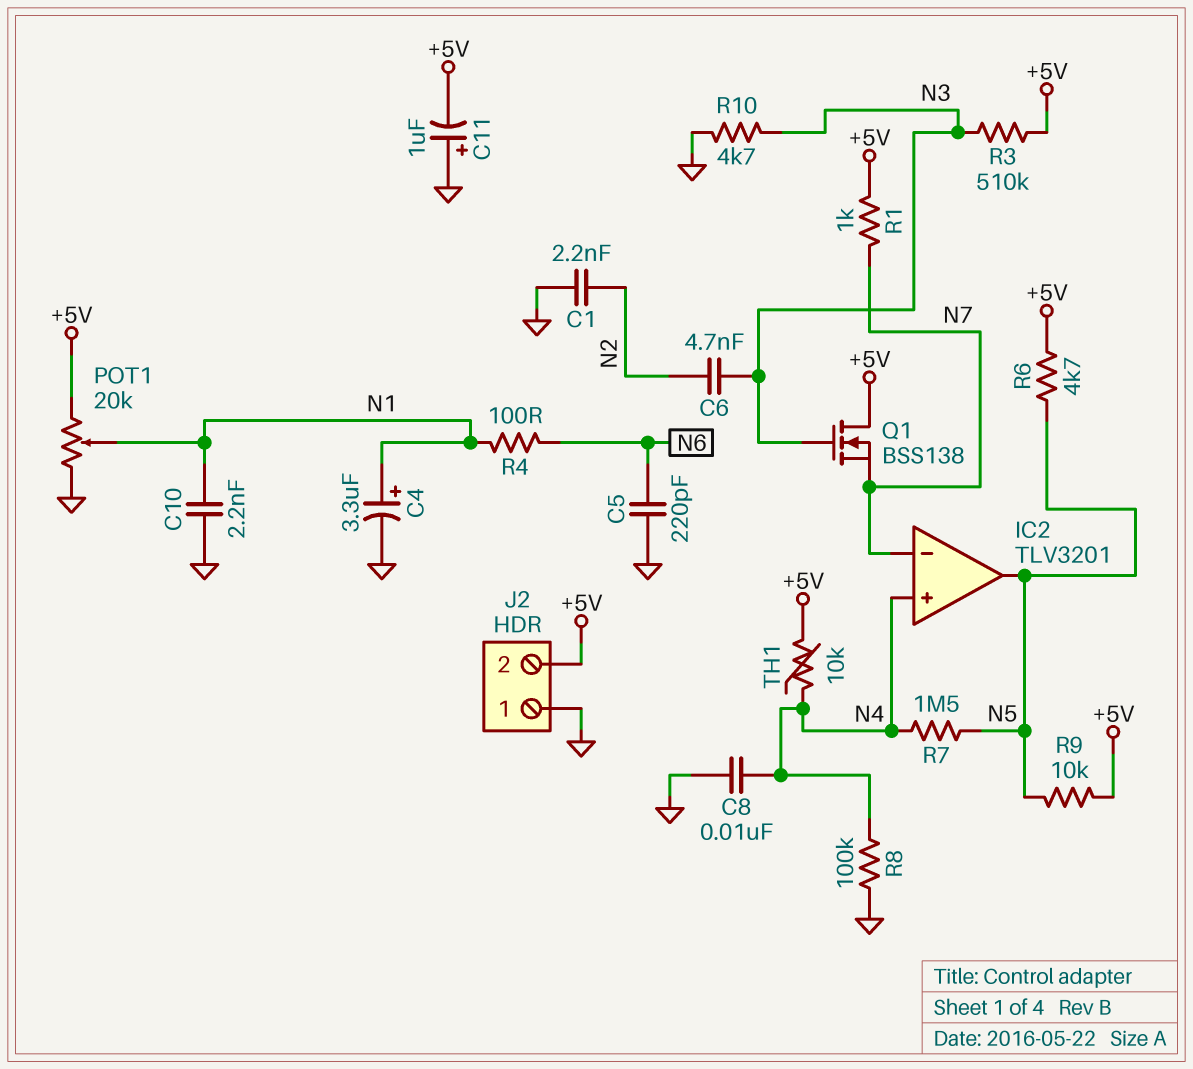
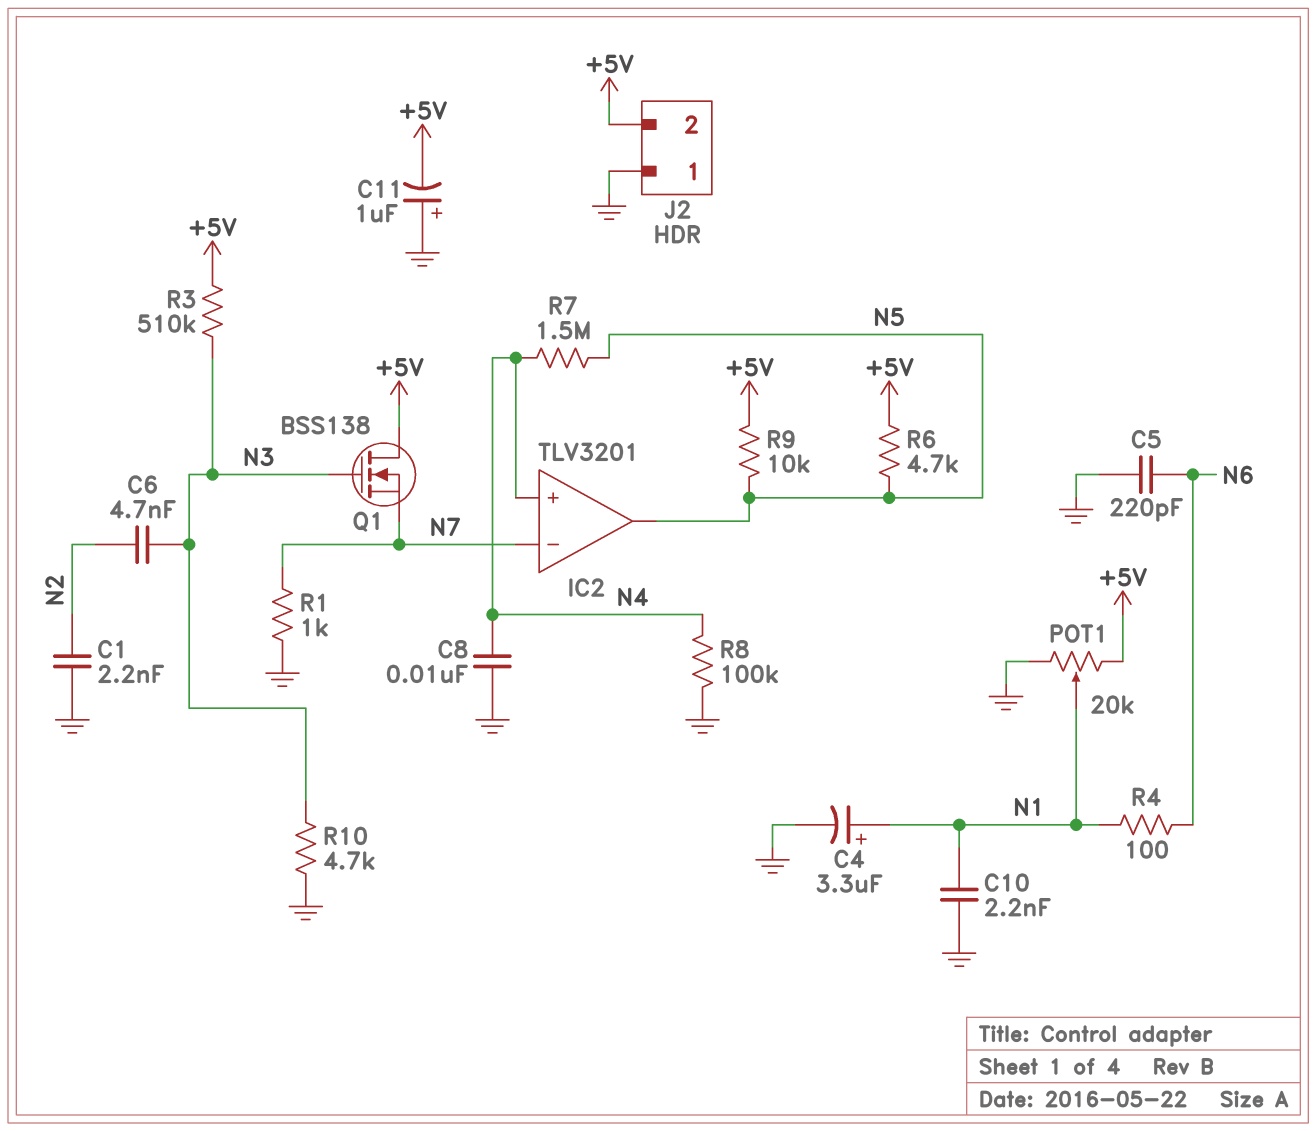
R1: 1k (+5V, N7) -> 1k (GND, N7)
TH1: 10k (+5V, N4) -> none

